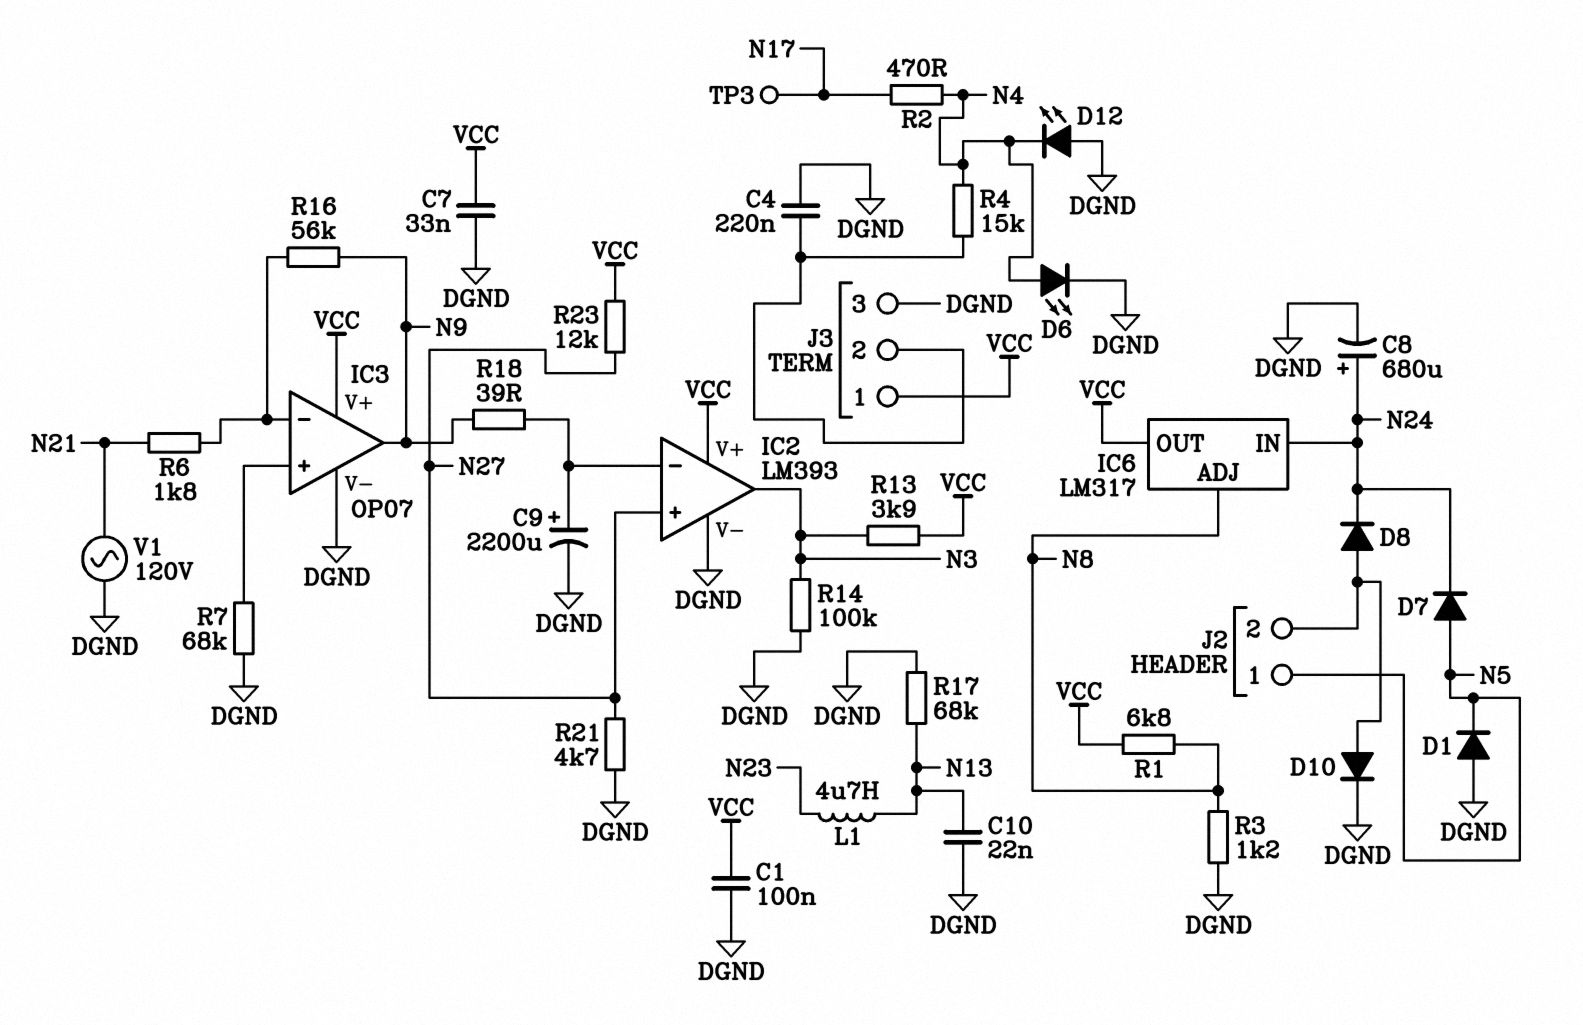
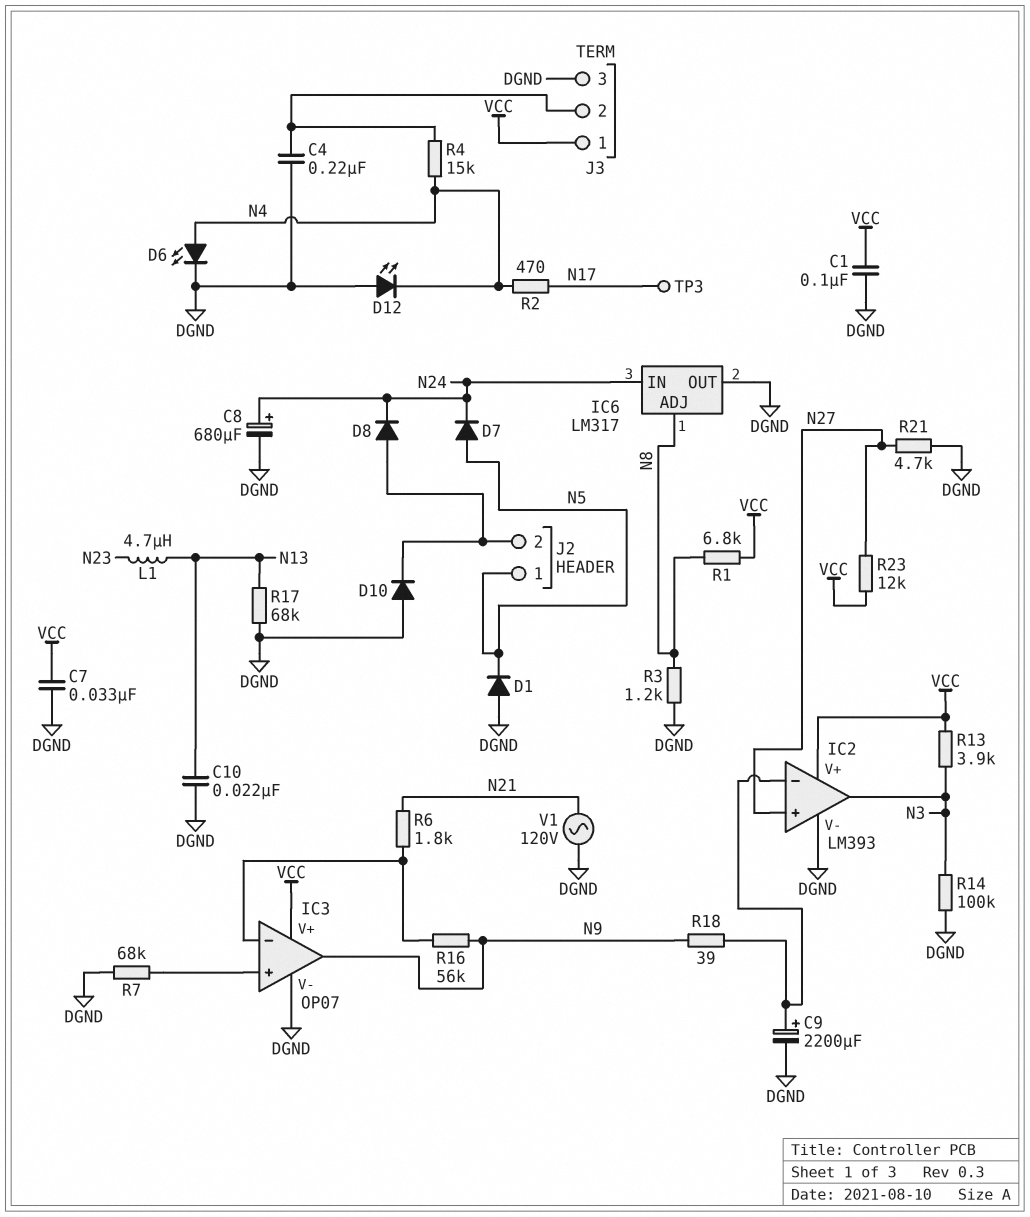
D10: diode (A J2/2, K DGND) -> diode (A DGND, K J2/2)
IC6 pin OUT: VCC -> DGND

